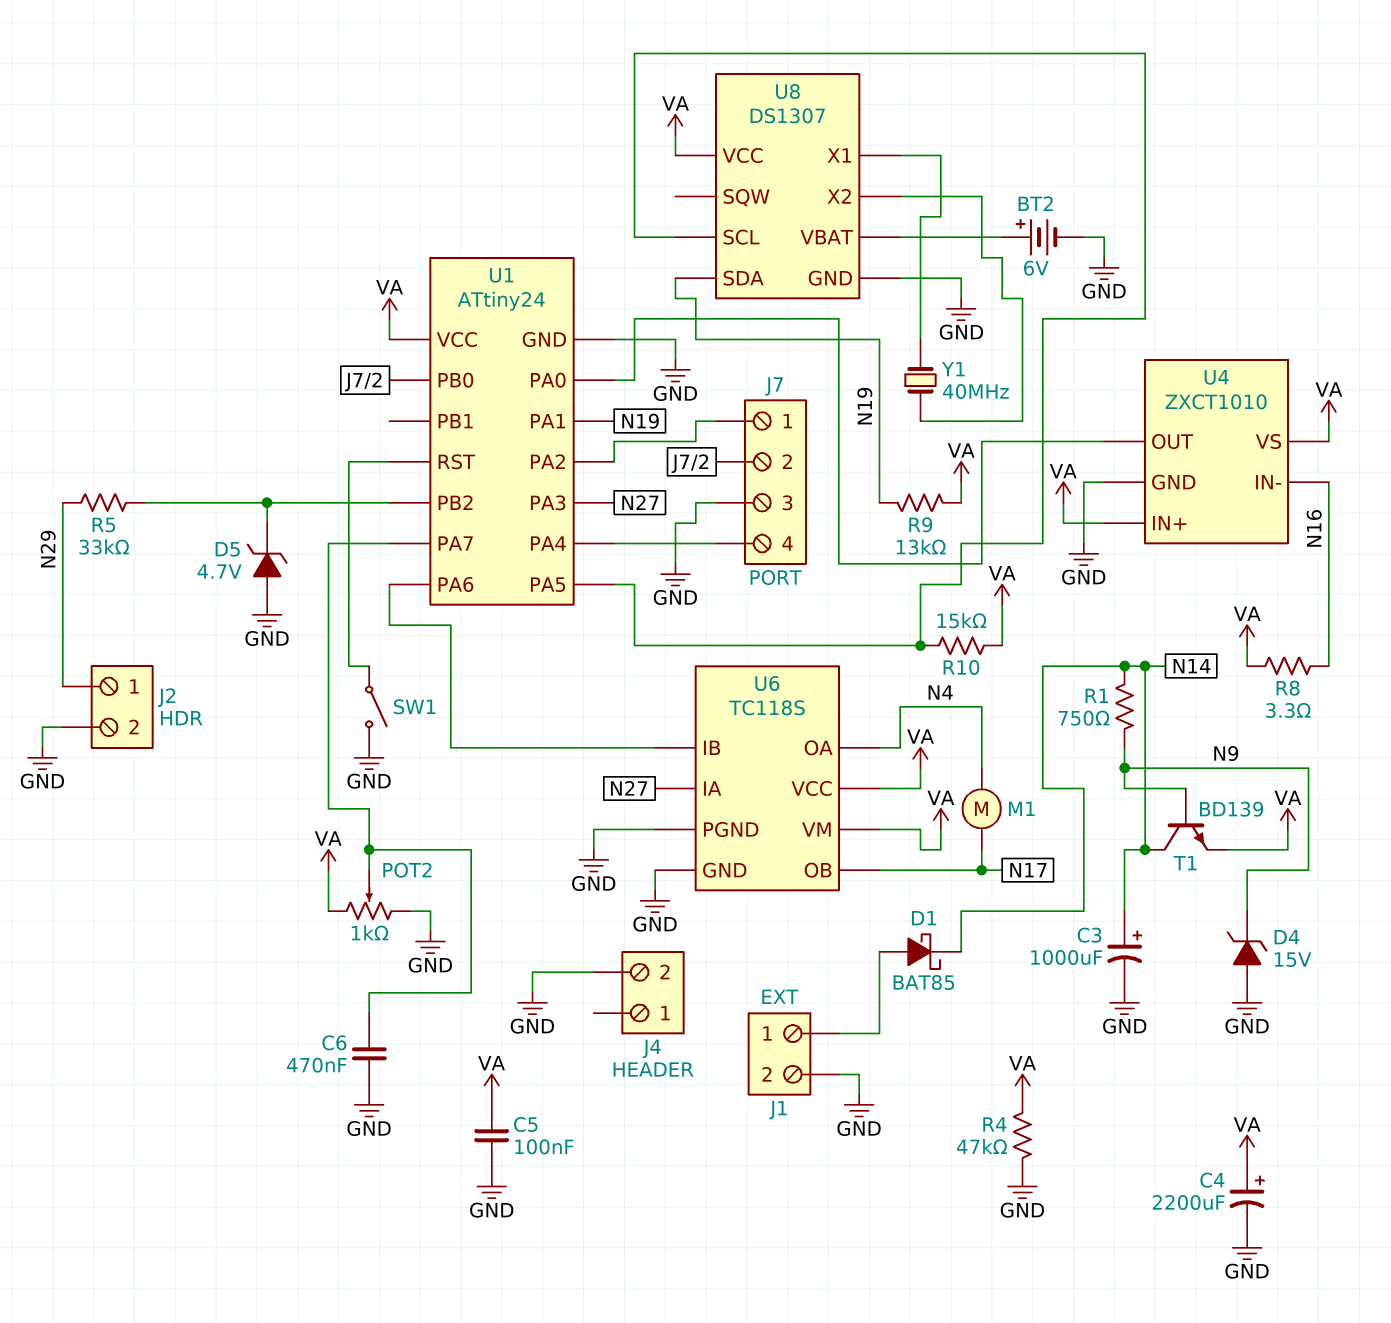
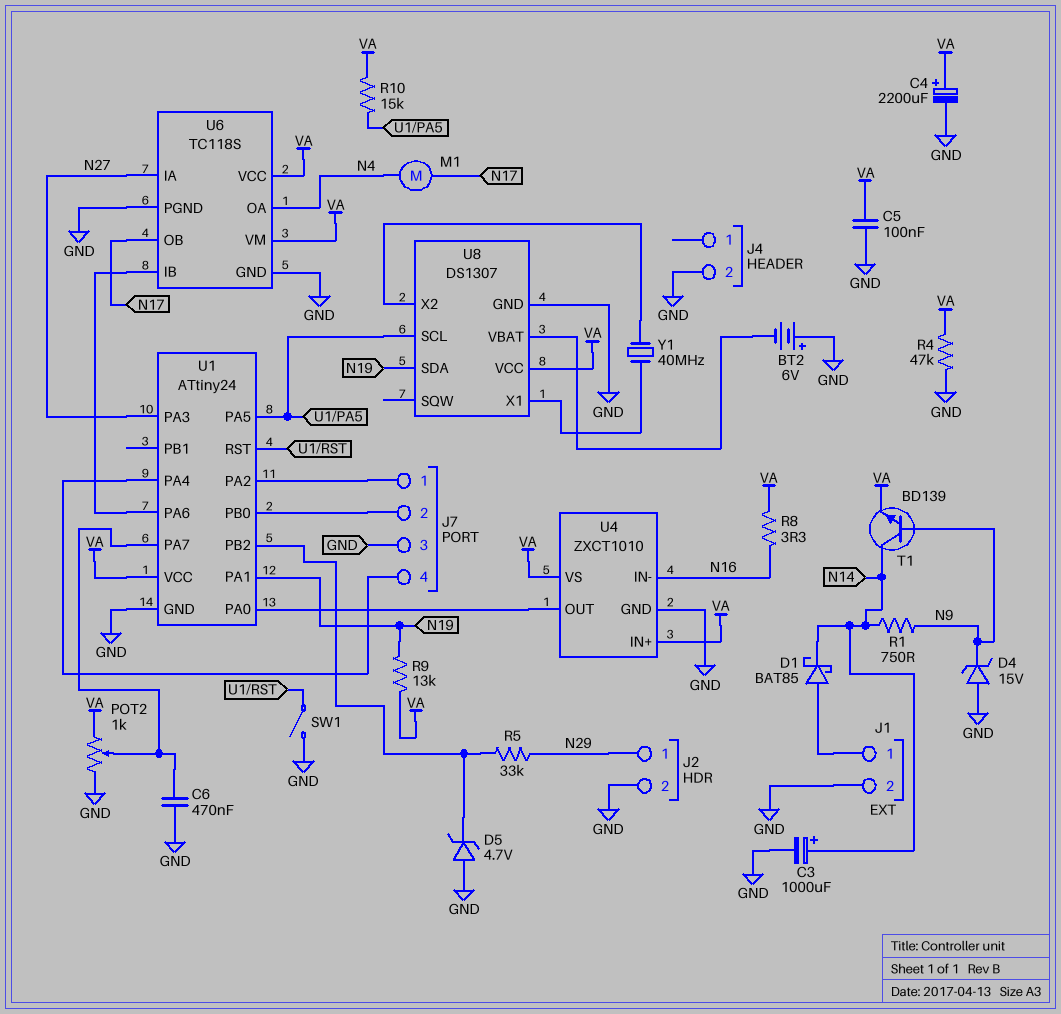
BT2: 6V (plus U8/VBAT, minus GND) -> 6V (plus GND, minus U8/VBAT)

